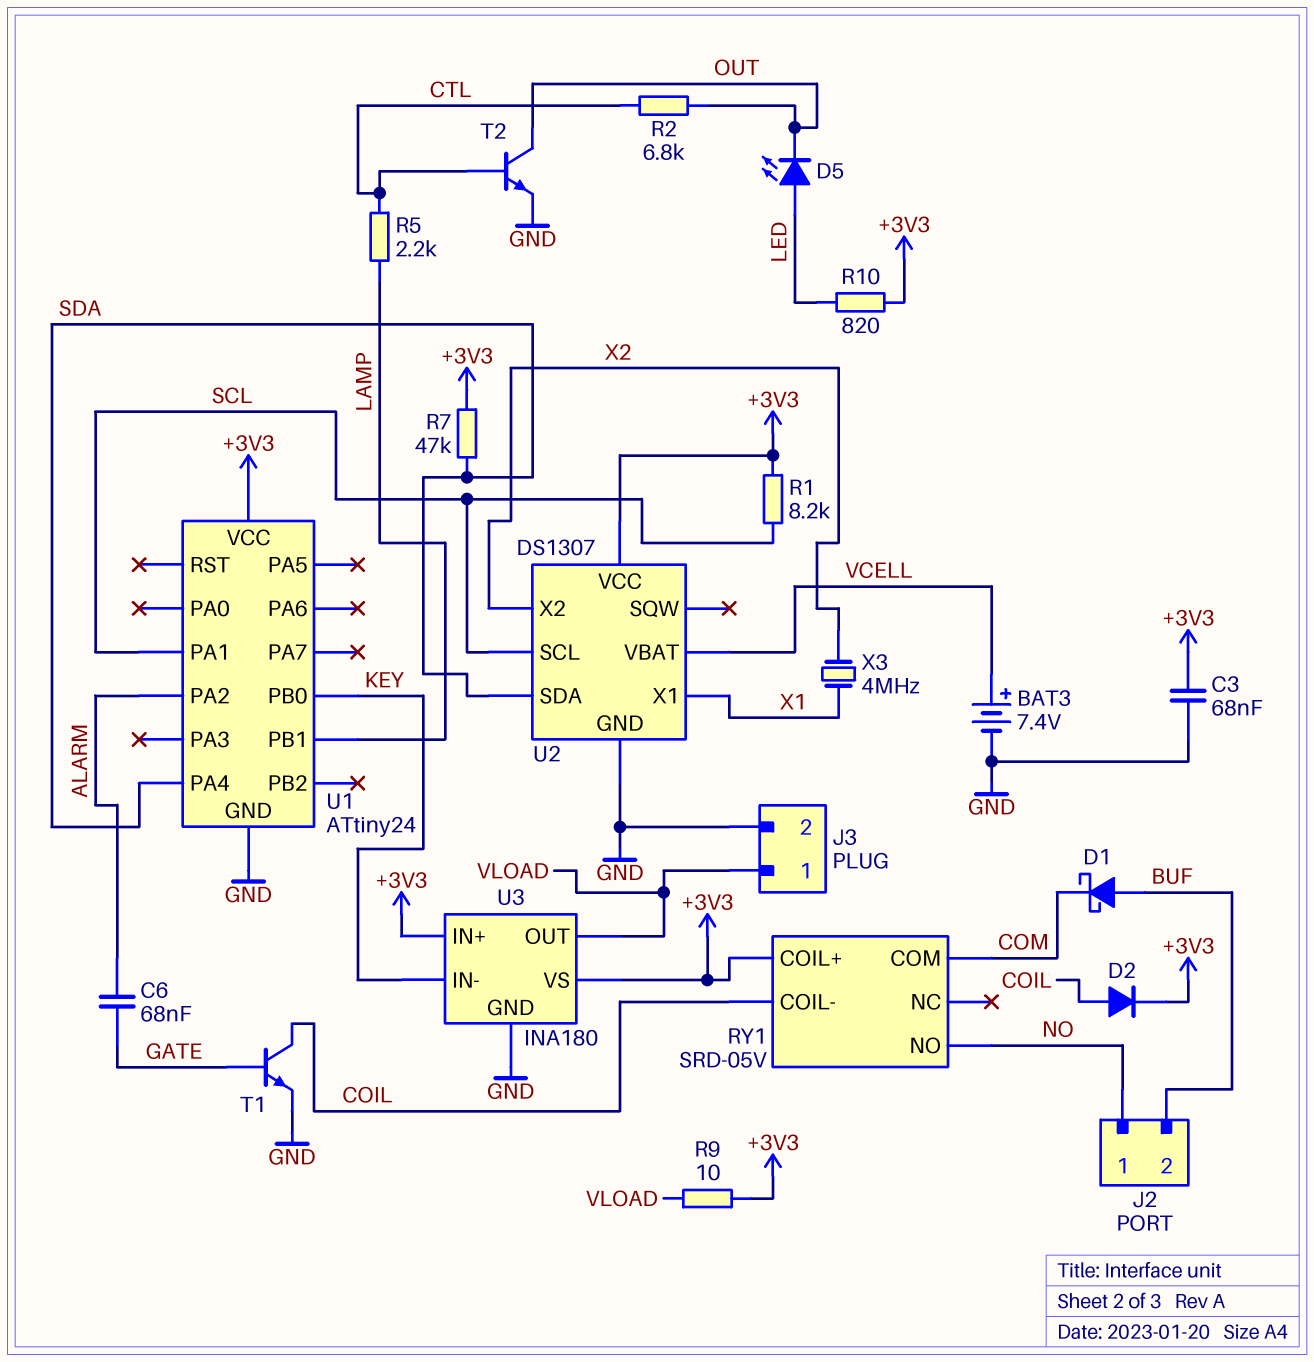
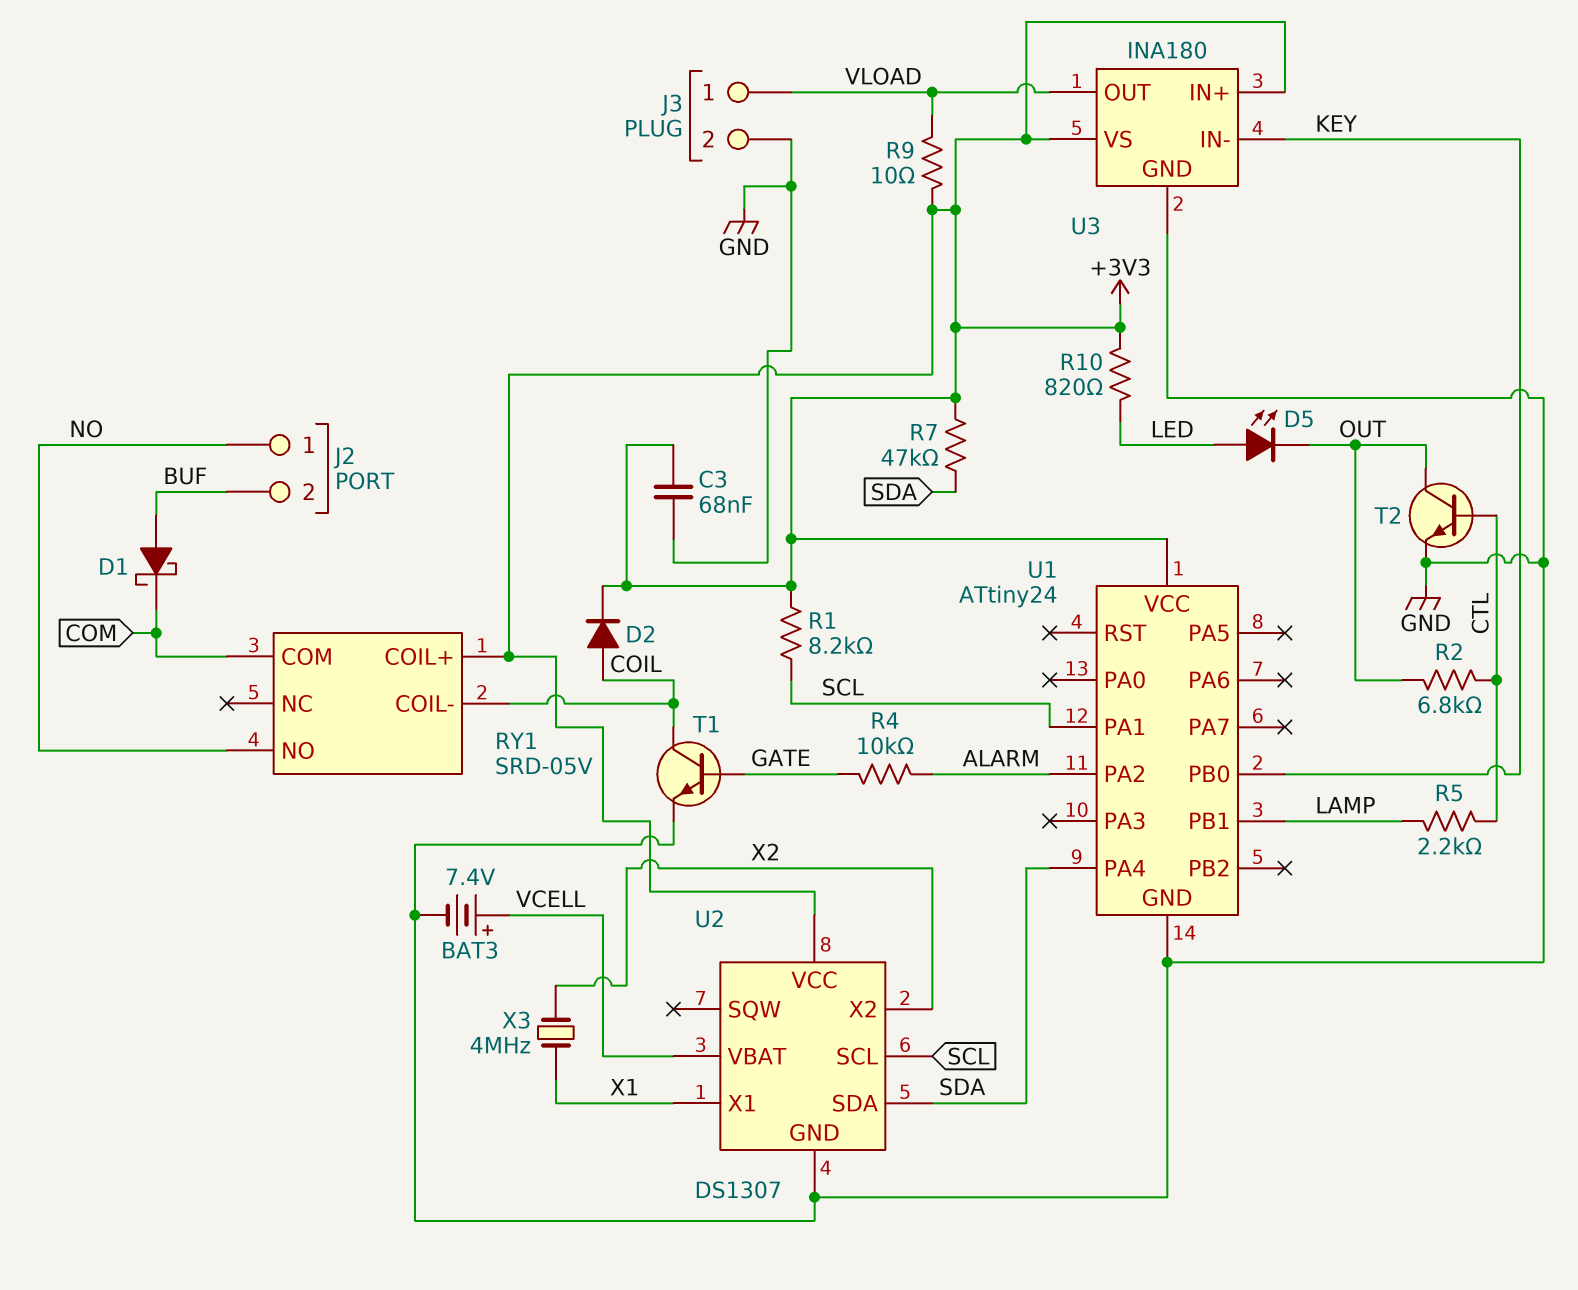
C6: 68nF (ALARM, GATE) -> none
R4: none -> 10k (ALARM, GATE)

